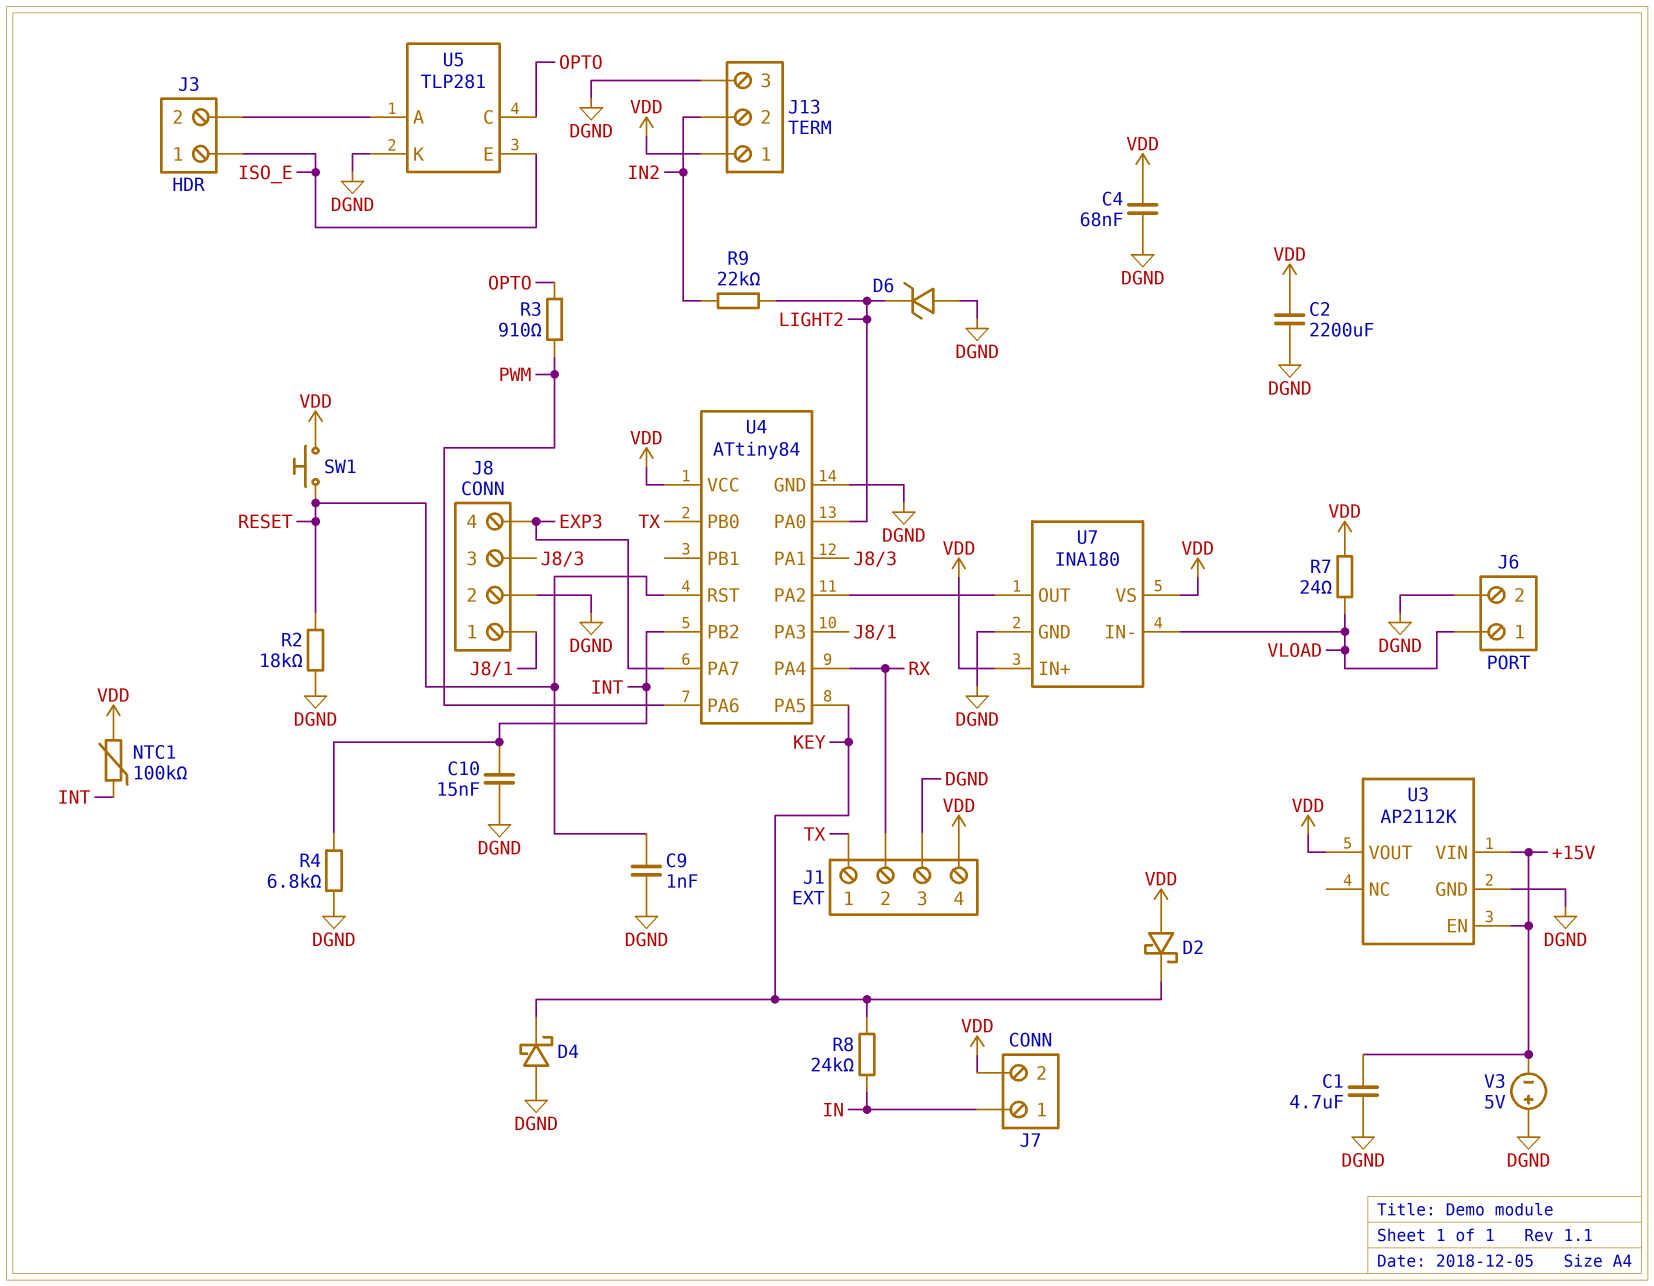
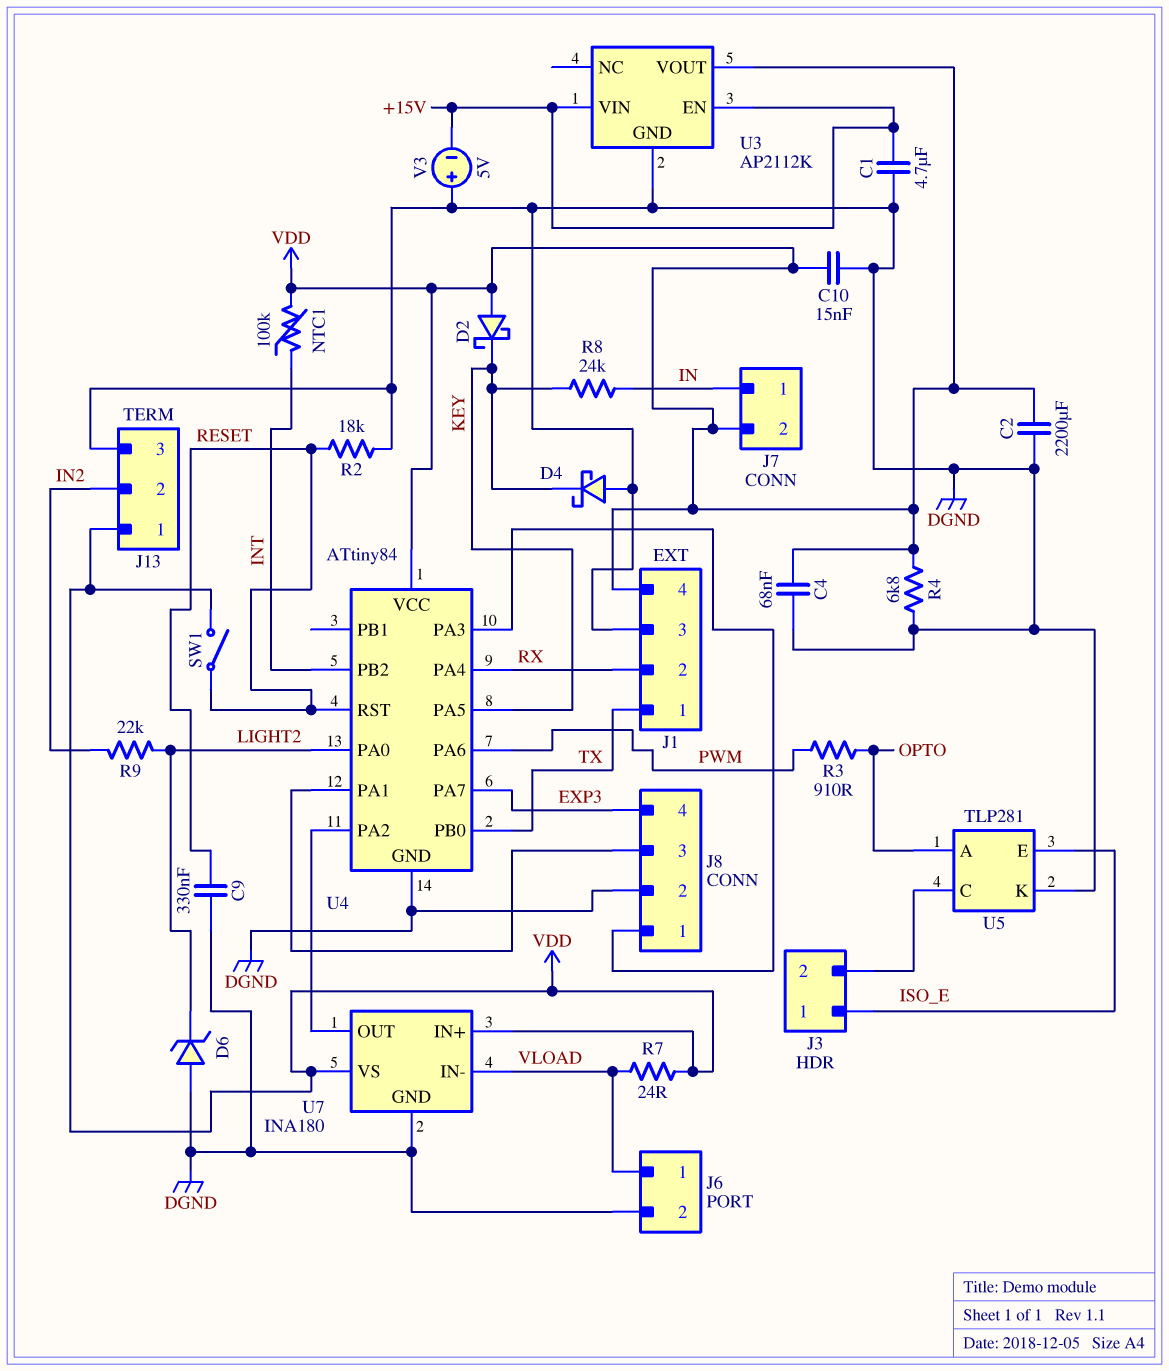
C9: 1nF (DGND, RESET) -> 330nF (DGND, RESET)
C10: 15nF (DGND, INT) -> 15nF (DGND, VDD)
R4: 6.8k (DGND, INT) -> 6.8k (DGND, VDD)
SW1: button (RESET, VDD) -> switch (RESET, VDD)
U5 pin A: J3/2 -> OPTO
U5 pin C: OPTO -> J3/2

